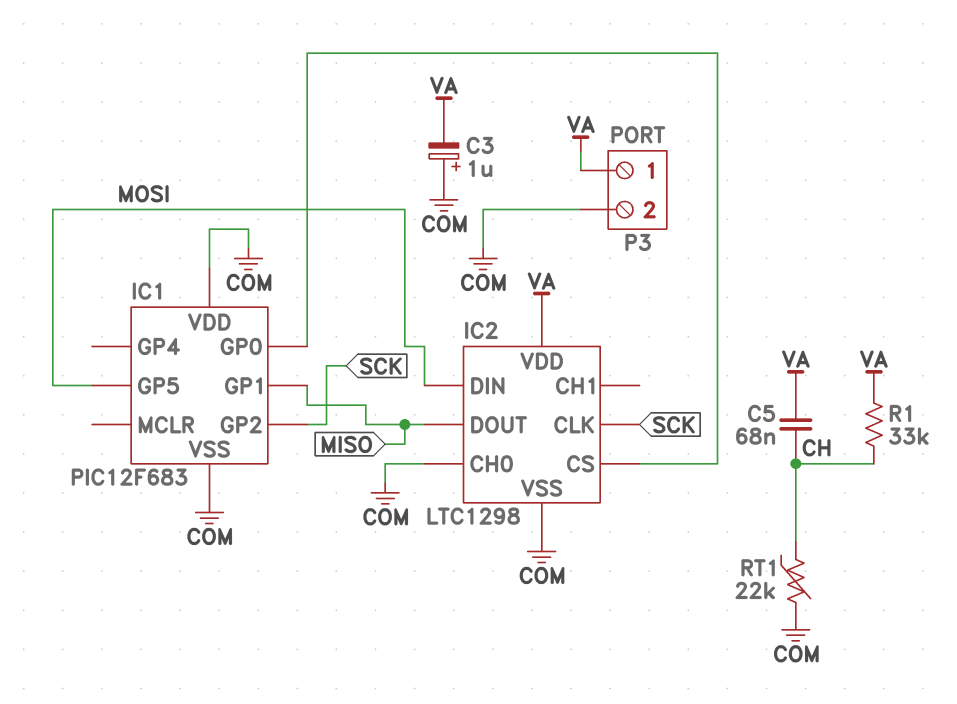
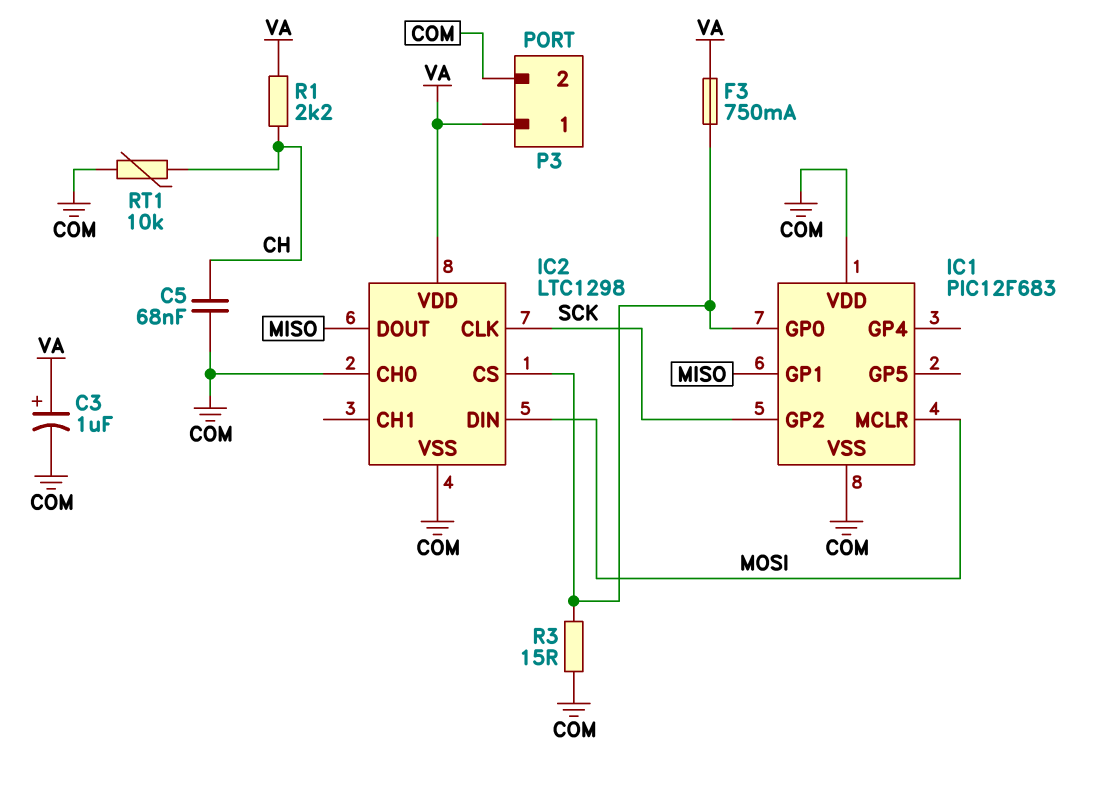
C3: 1uF (plus COM, minus VA) -> 1uF (plus VA, minus COM)
C5: 68nF (CH, VA) -> 68nF (CH, COM)
F3: none -> 750mA (IC1/GP0, VA)
IC1 pin GP5: MOSI -> none
IC1 pin MCLR: none -> MOSI
R1: 33k (CH, VA) -> 2.2k (CH, VA)
R3: none -> 15 (COM, IC1/GP0)
RT1: 22k (CH, COM) -> 10k (CH, COM)

